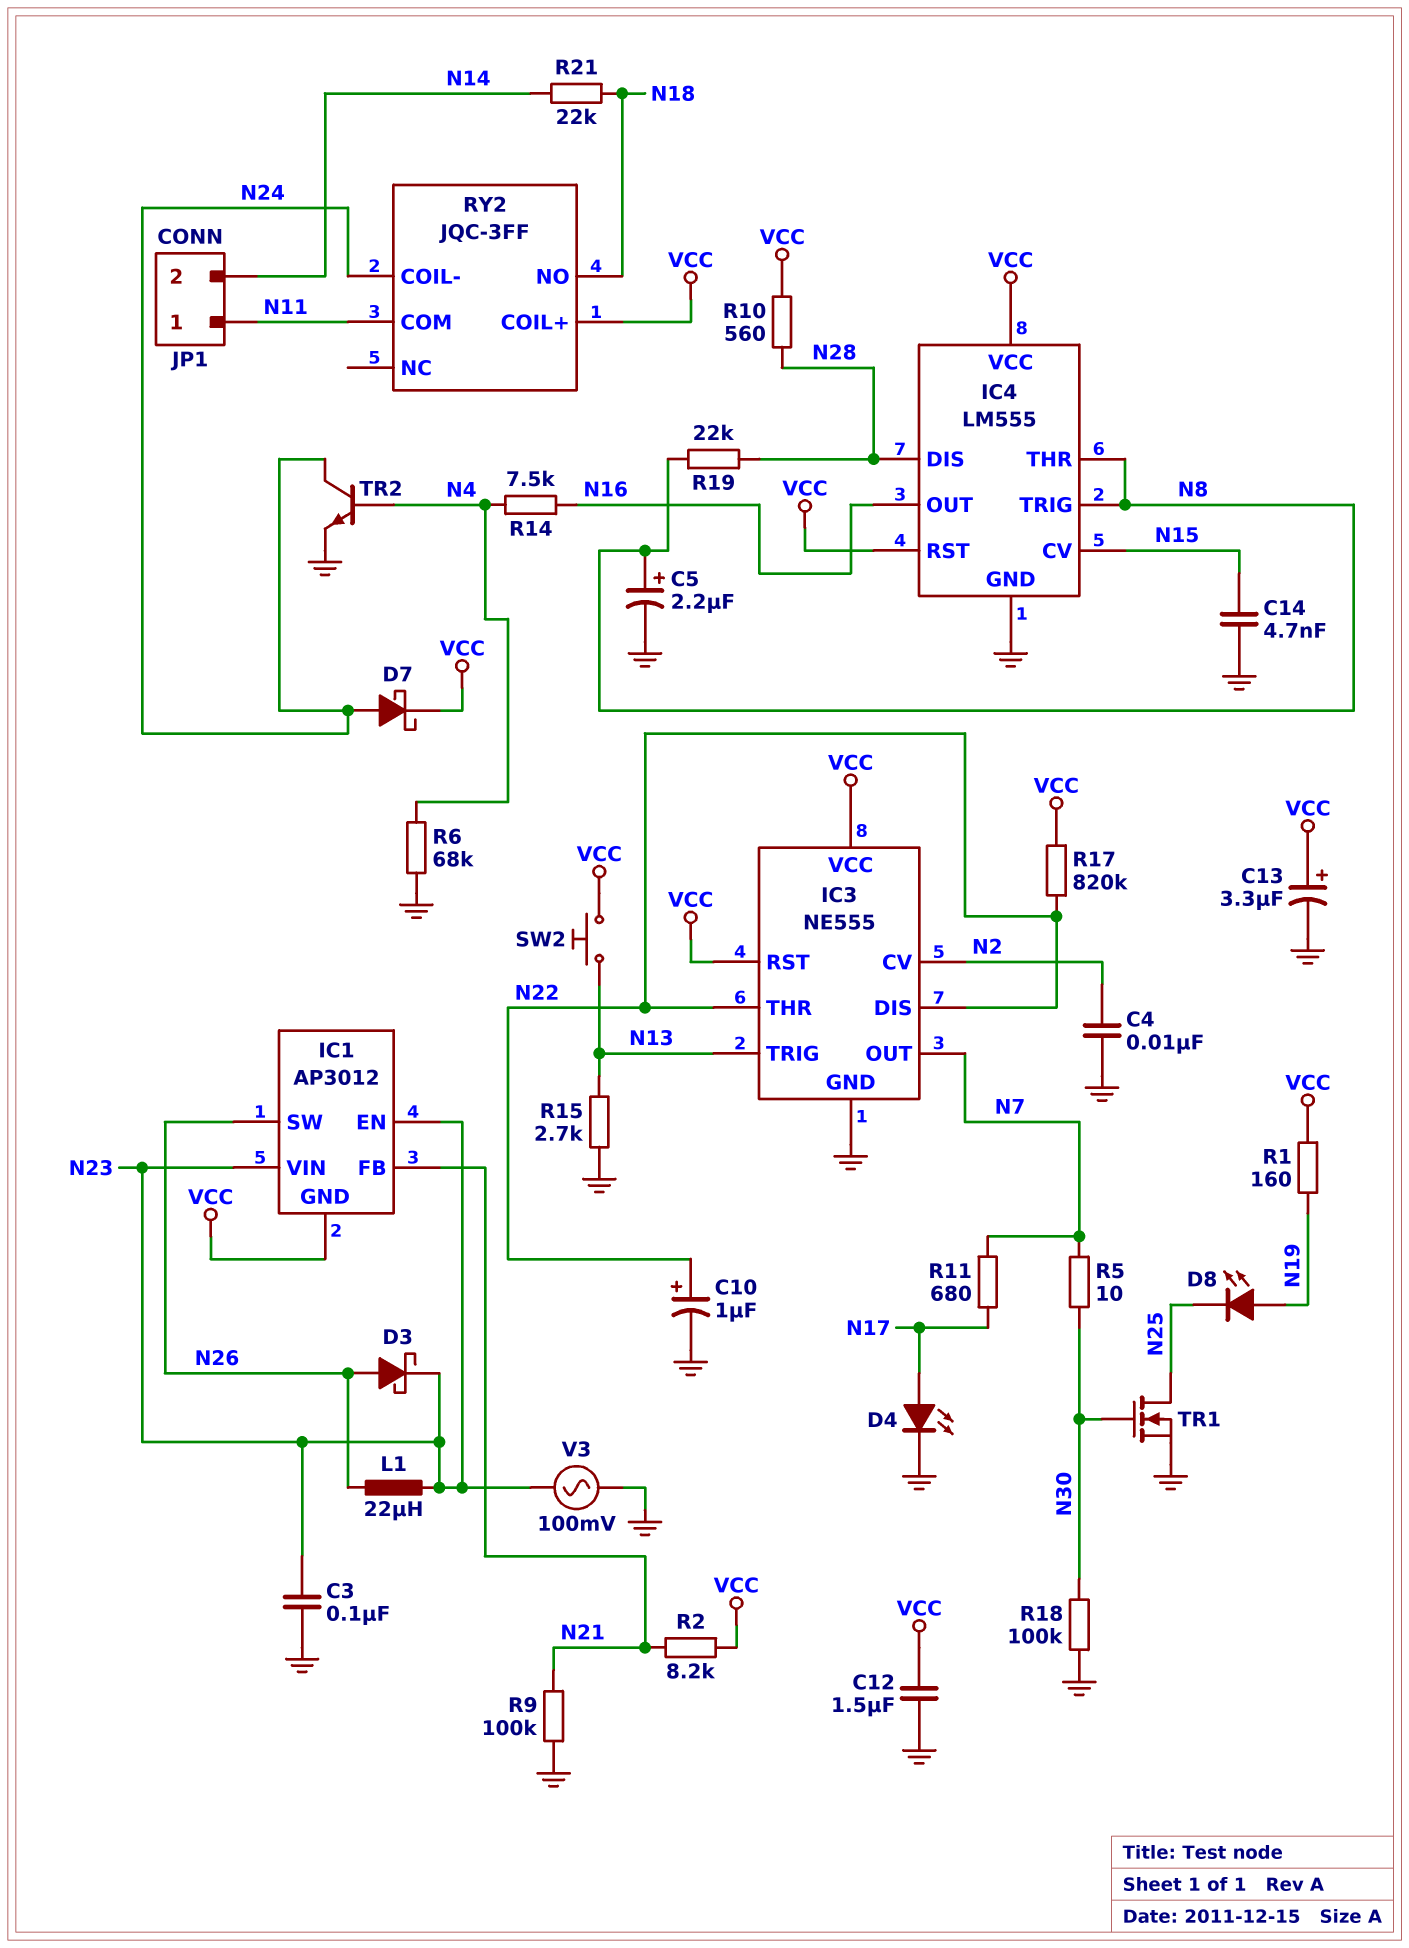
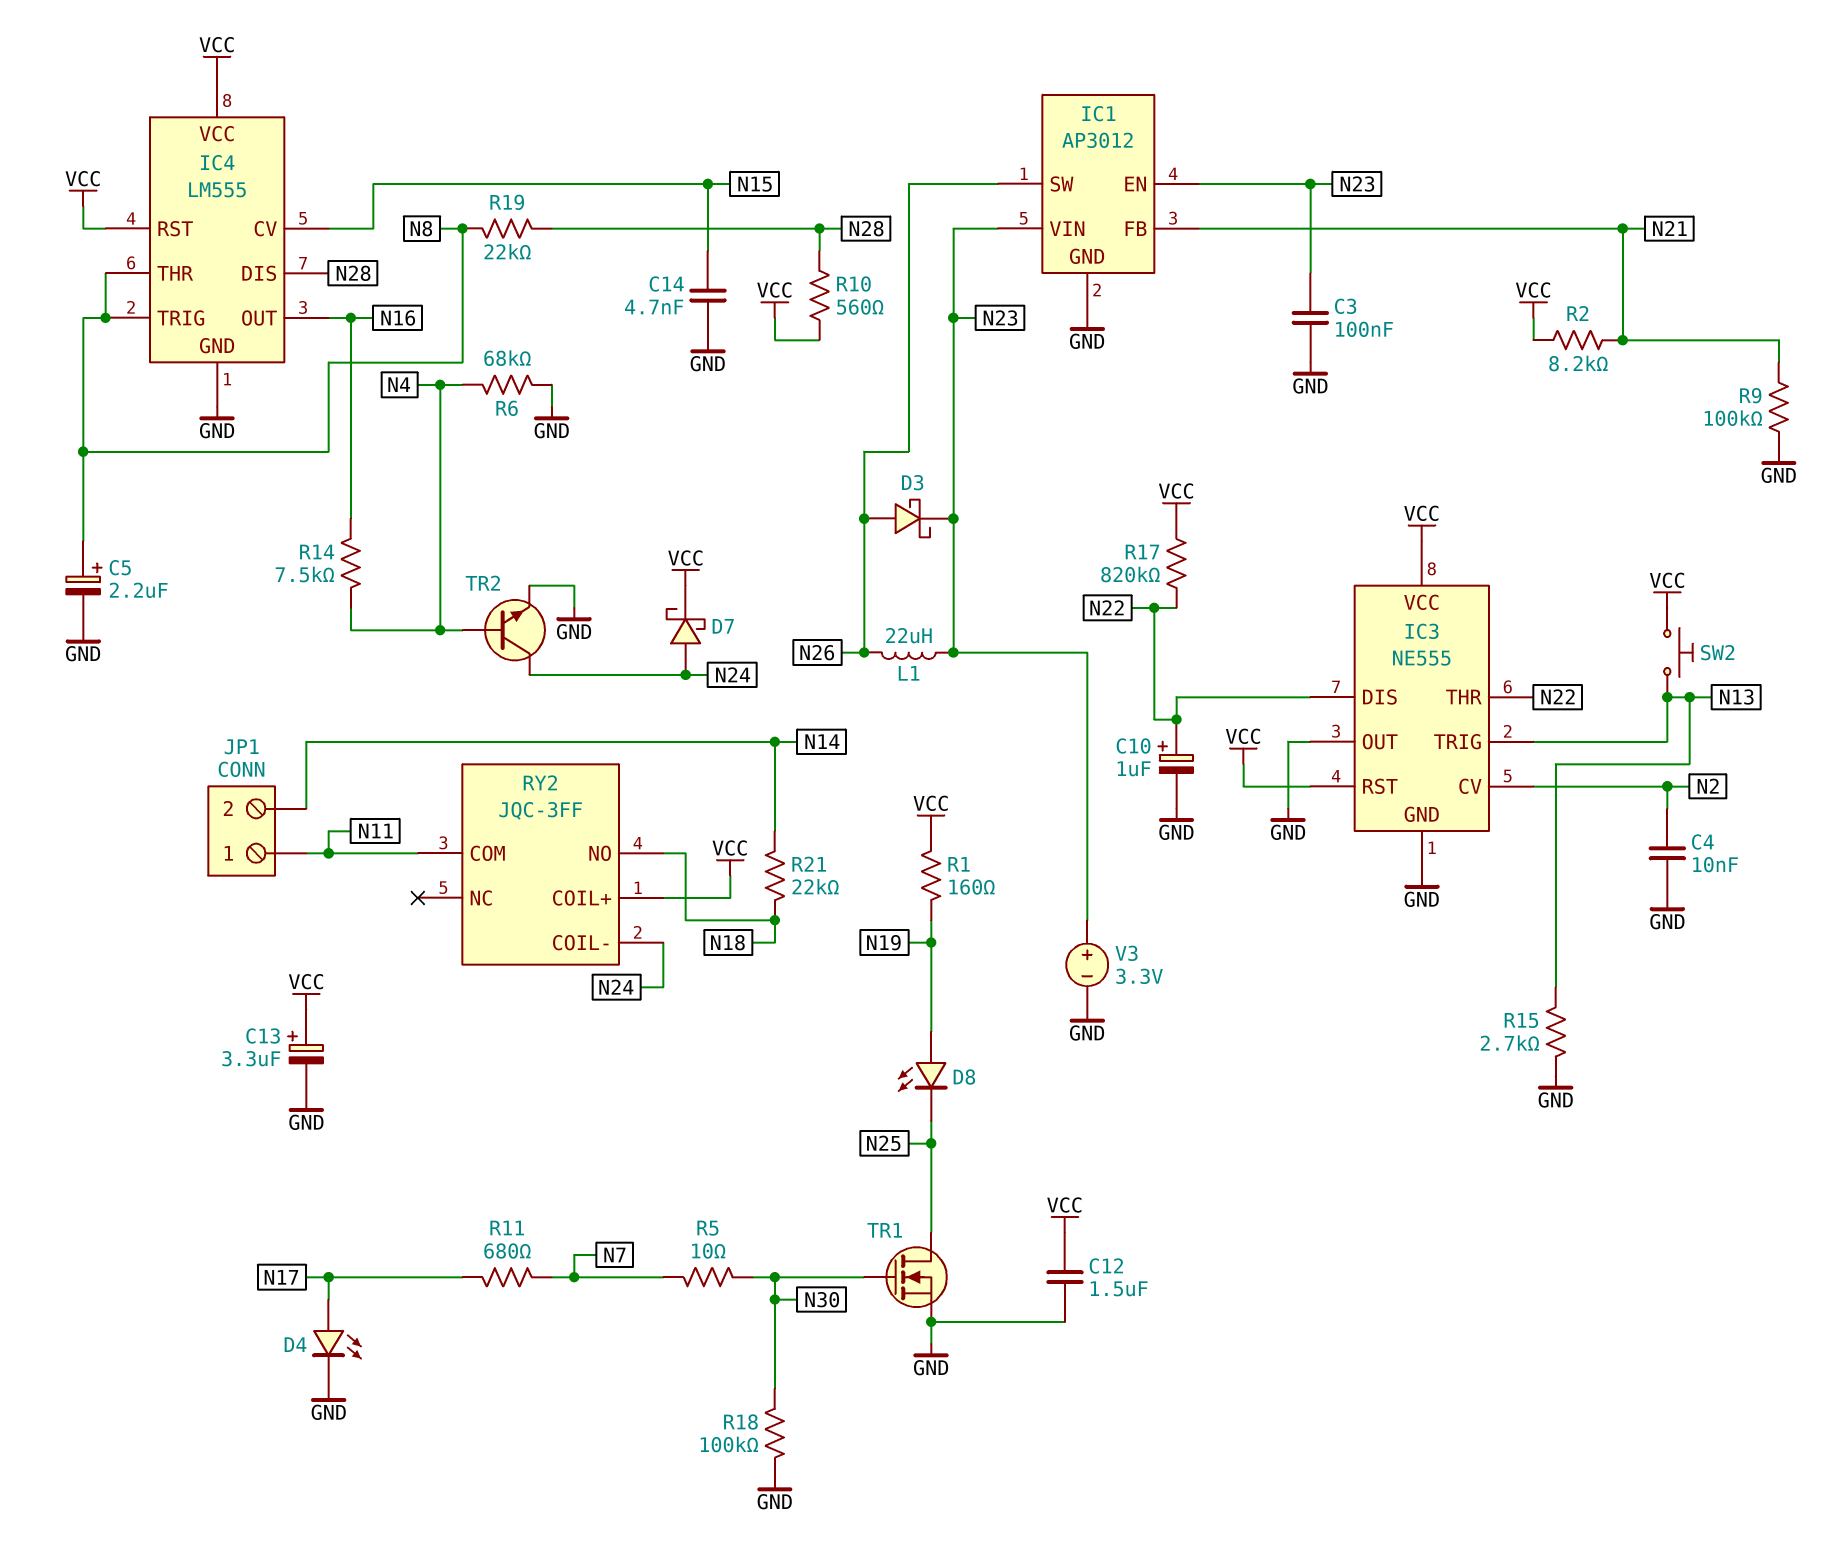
IC1 pin GND: VCC -> GND
IC3 pin OUT: N7 -> GND
V3: AC 100mV (GND, N23) -> 3.3V (plus N23, minus GND)

